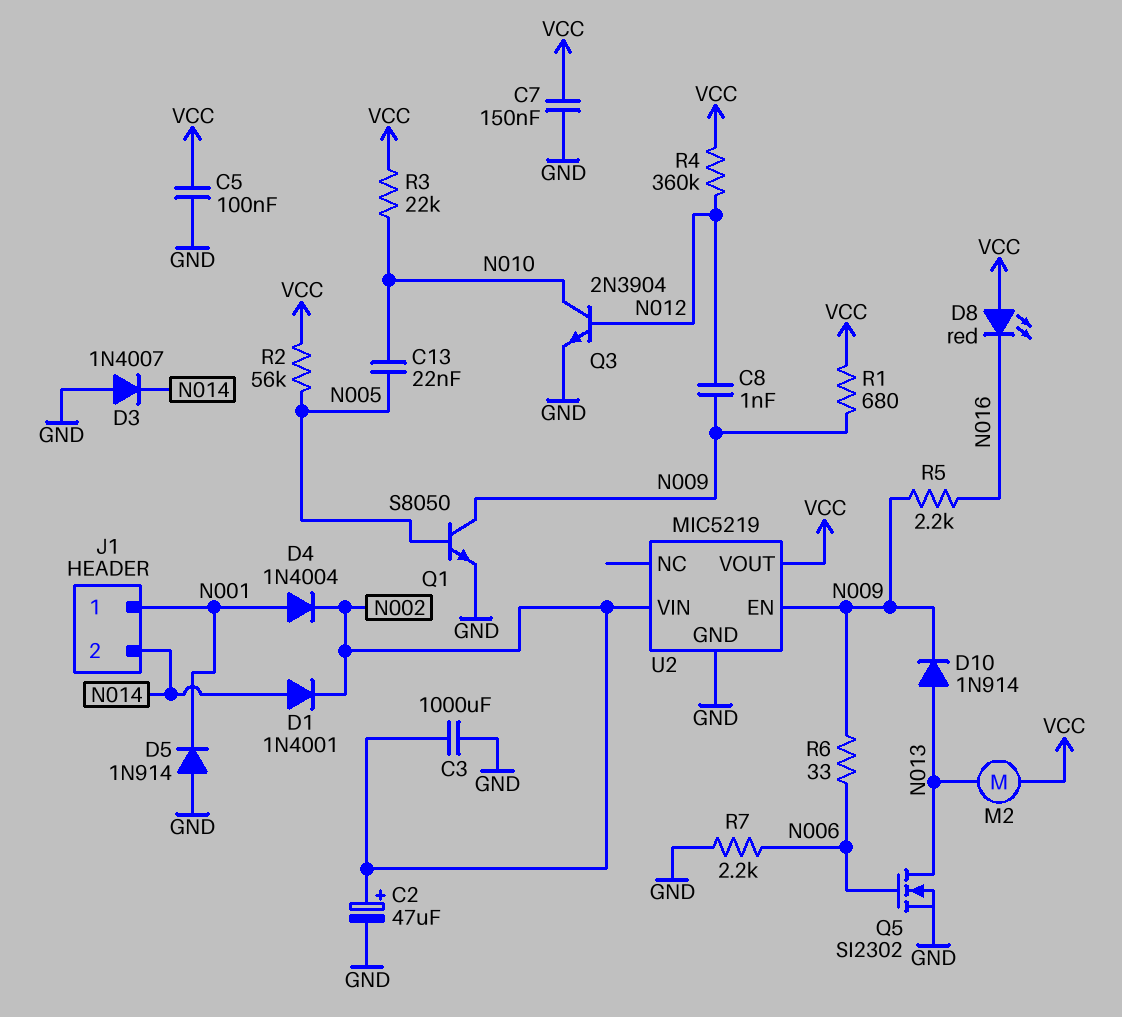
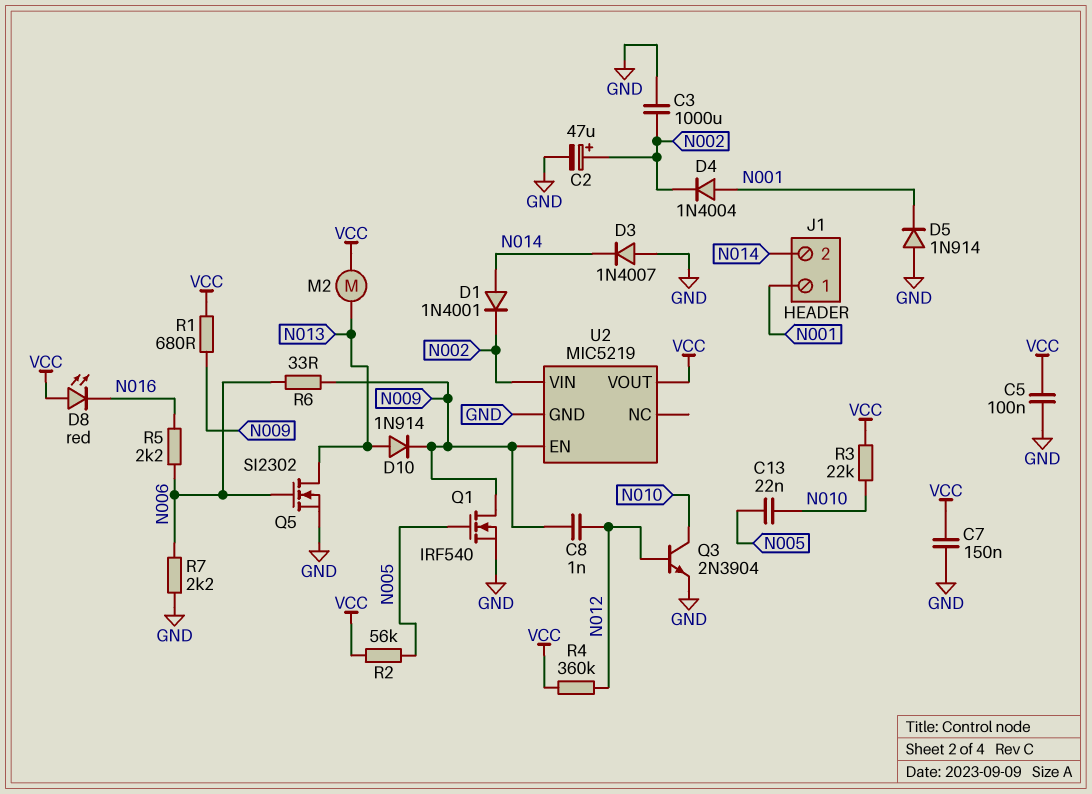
Q1: NPN S8050 (B N005, C N009, E GND) -> NMOS IRF540 (G N005, D N009, S GND)
R5: 2.2k (N009, N016) -> 2.2k (N006, N016)

